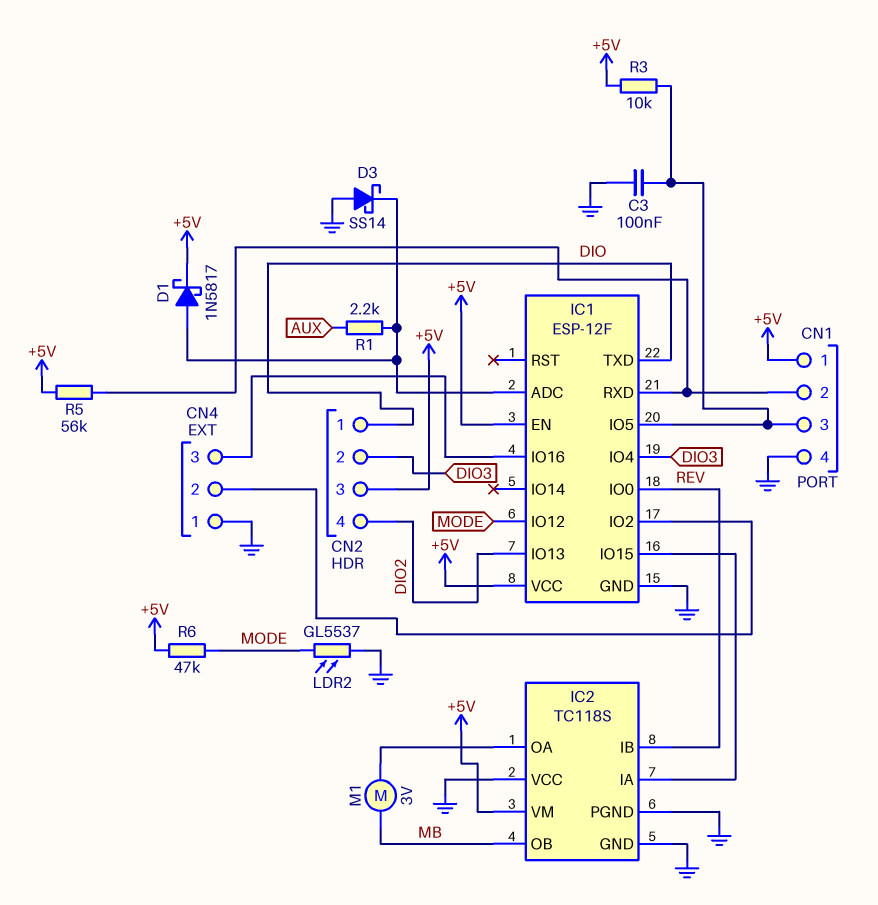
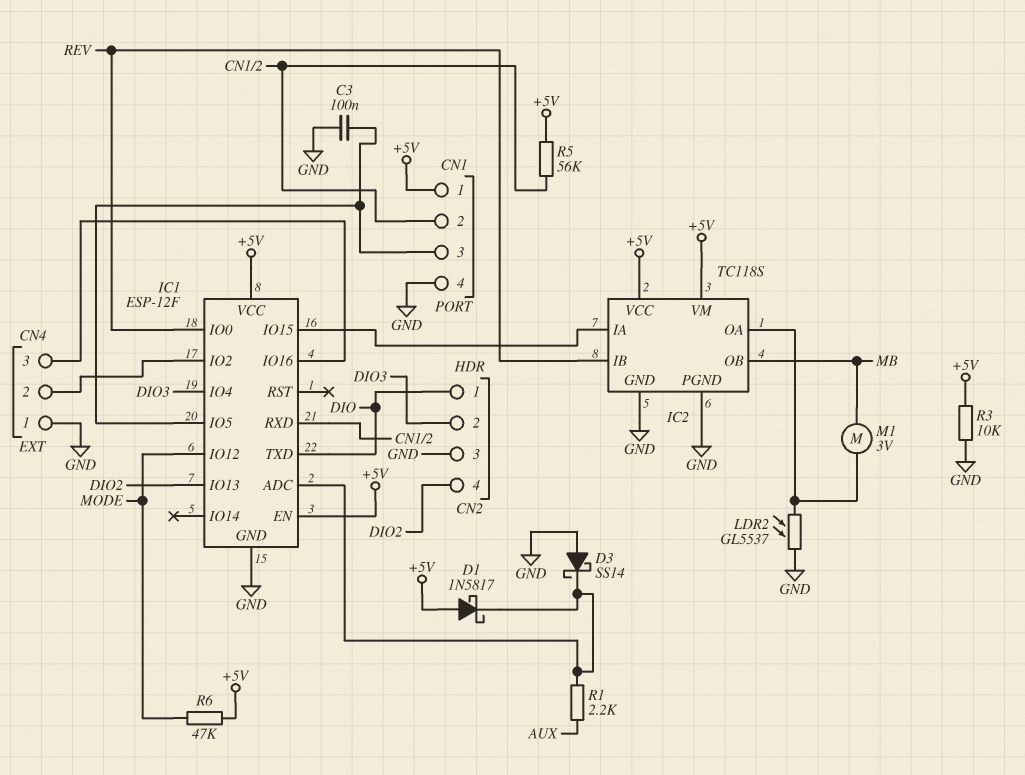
CN2 pin 3: +5V -> GND
D1: schottky 1N5817 (A IC1/ADC, K +5V) -> schottky 1N5817 (A +5V, K IC1/ADC)
IC2 pin VCC: GND -> +5V
LDR2: GL5537 (GND, MODE) -> GL5537 (GND, IC2/OA)
R3: 10k (+5V, CN1/3) -> 10k (+5V, GND)

